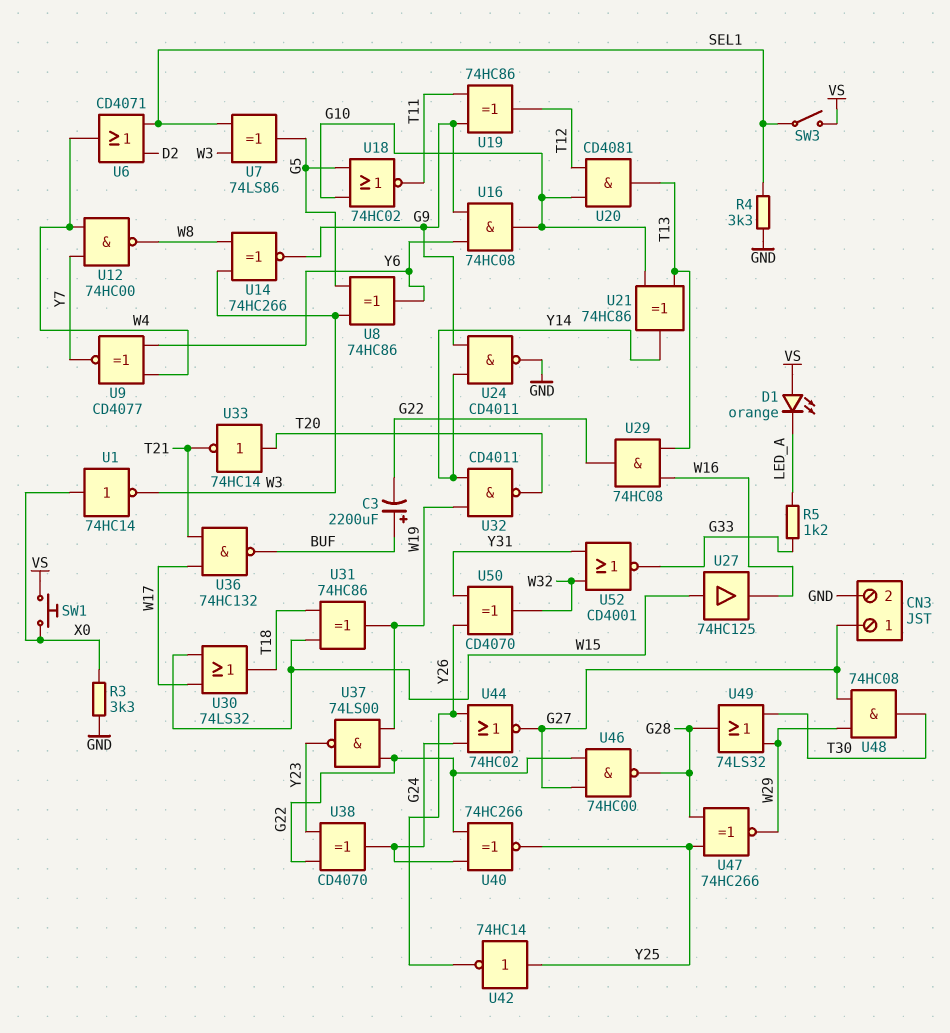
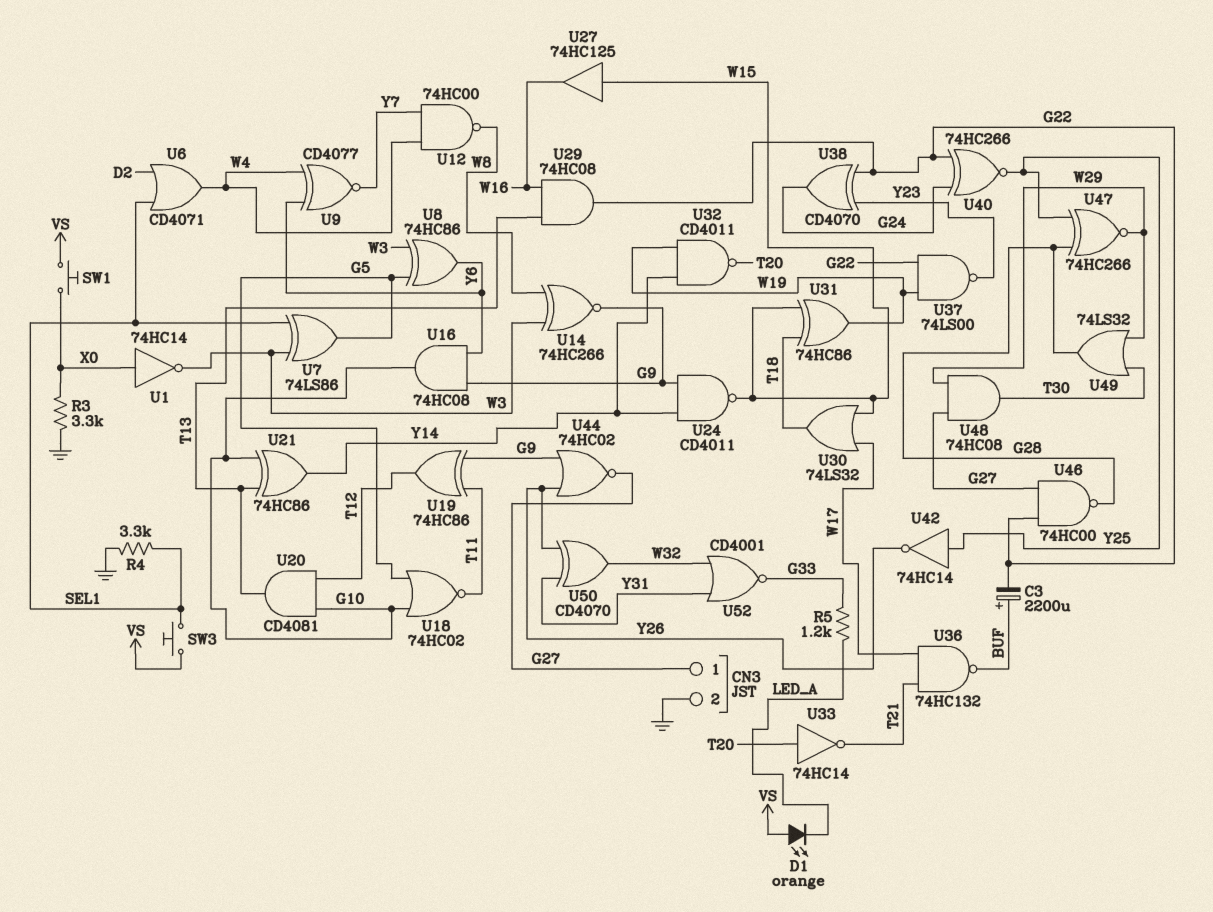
SW3: switch (SEL1, VS) -> button (SEL1, VS)
U24: NAND CD4011 (in G9, in Y14, out GND) -> NAND CD4011 (in G9, in Y14, out W15)
U44: NOR 74HC02 (in G24, in Y26, out G27) -> NOR 74HC02 (in G9, in Y26, out G27)

